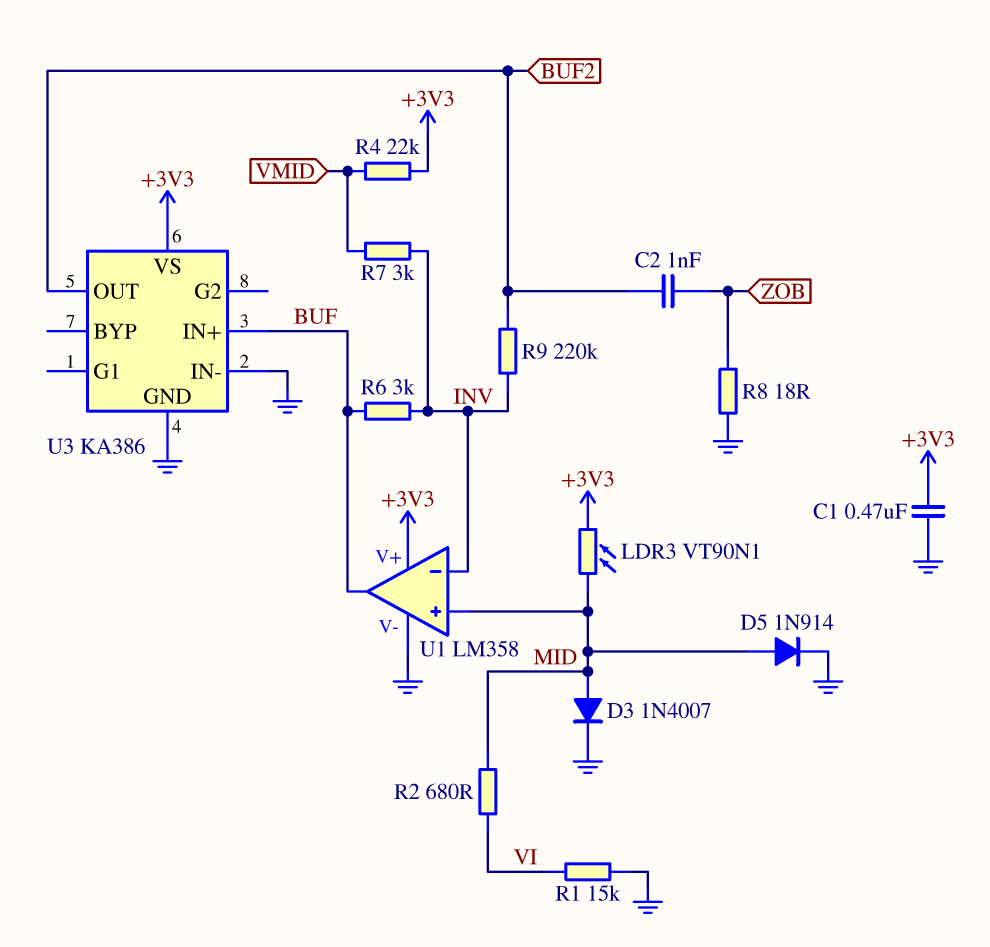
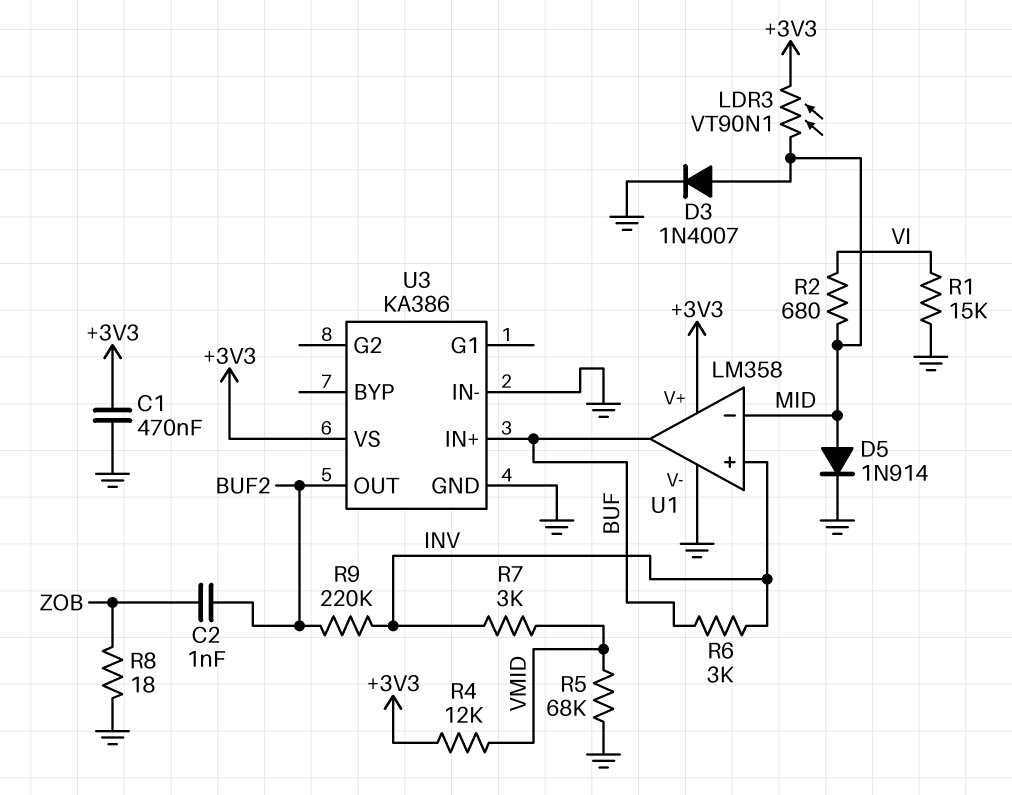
R4: 22k (+3V3, VMID) -> 12k (+3V3, VMID)
R5: none -> 68k (GND, VMID)
U1 pin in+: MID -> INV
U1 pin in-: INV -> MID

